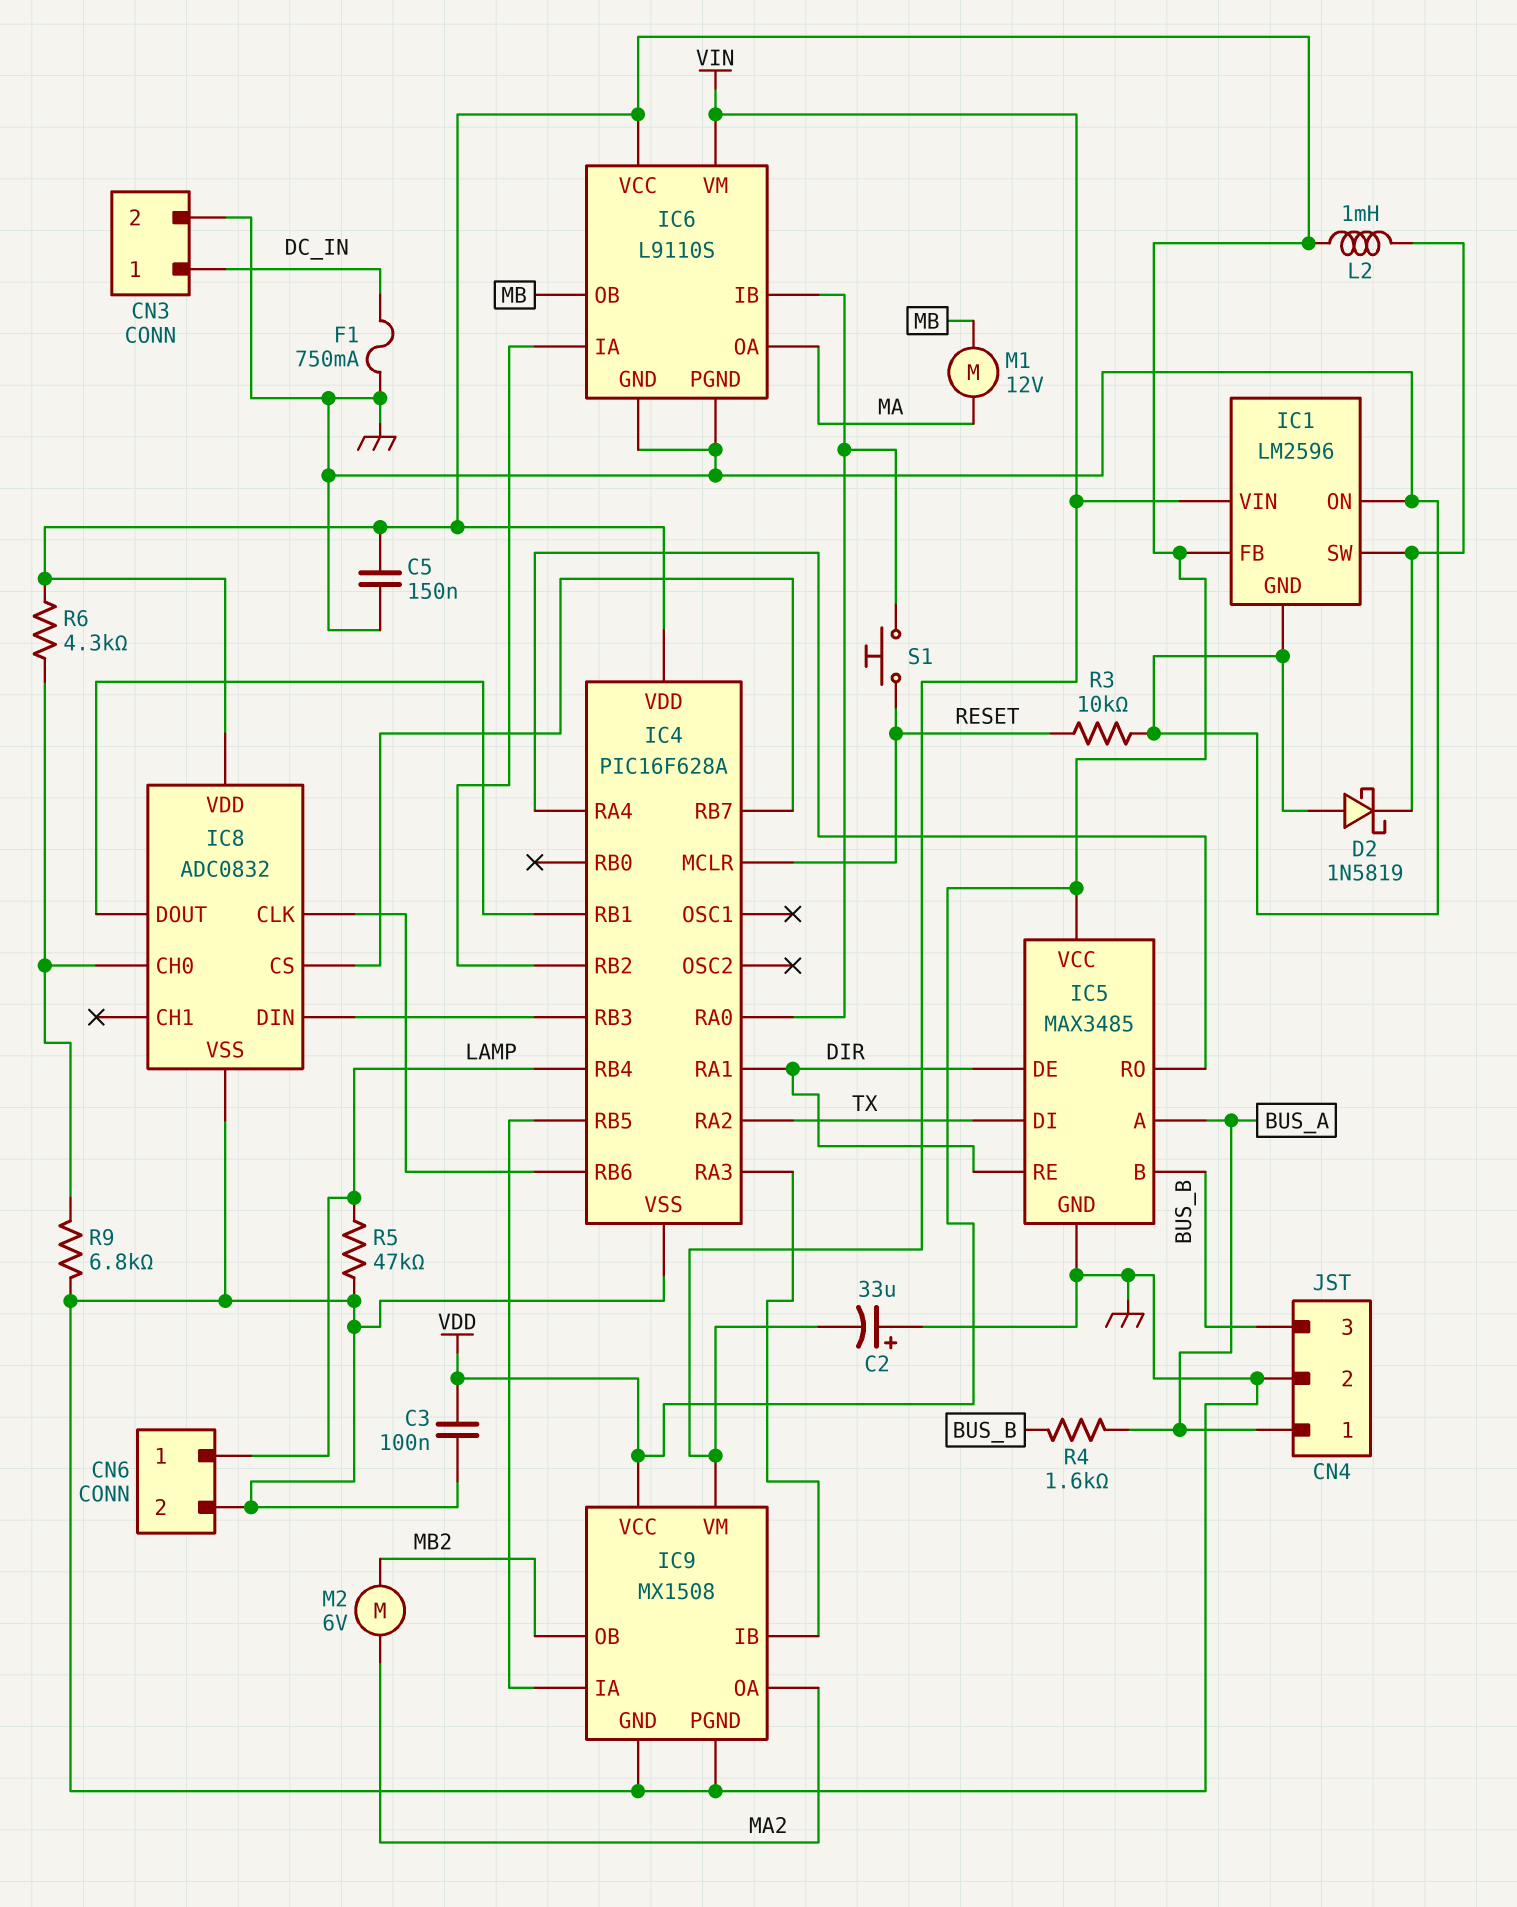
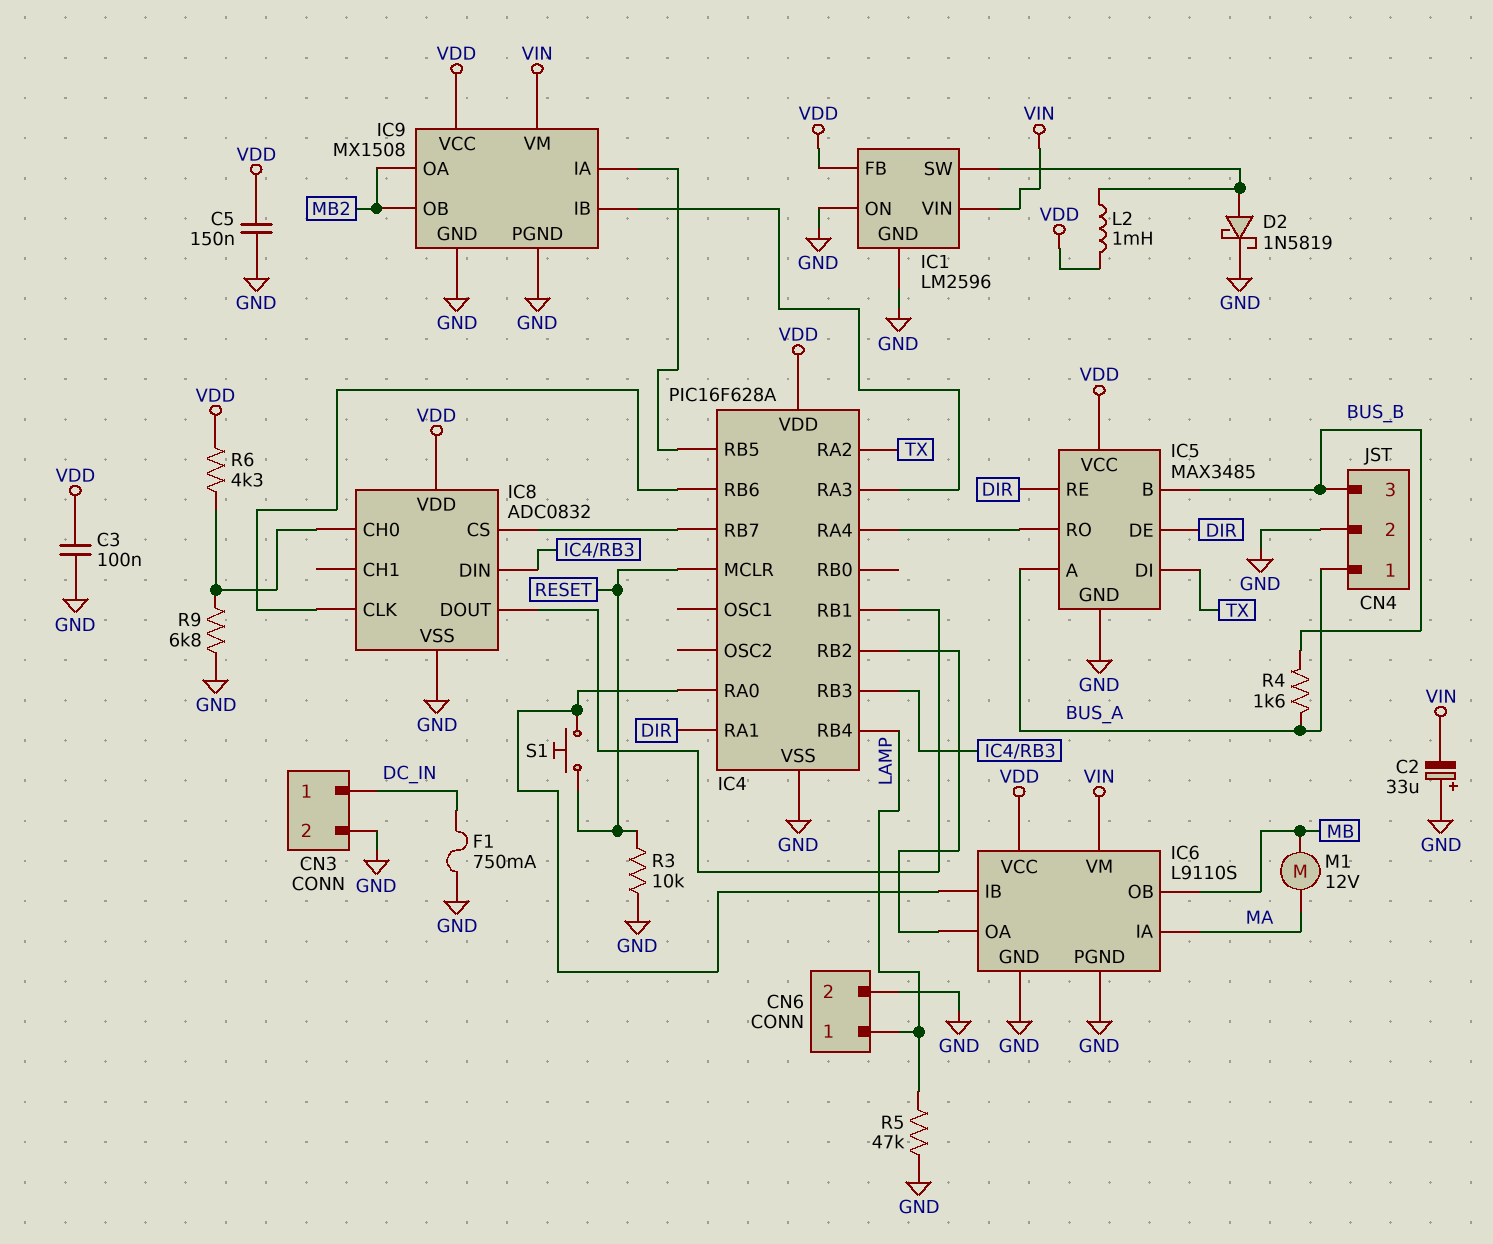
D2: schottky 1N5819 (A GND, K IC1/SW) -> schottky 1N5819 (A IC1/SW, K GND)
IC6 pin IA: IC4/RB2 -> MA
IC6 pin OA: MA -> IC4/RB2
IC9 pin OA: MA2 -> MB2
M2: motor 6V (MA2, MB2) -> none

